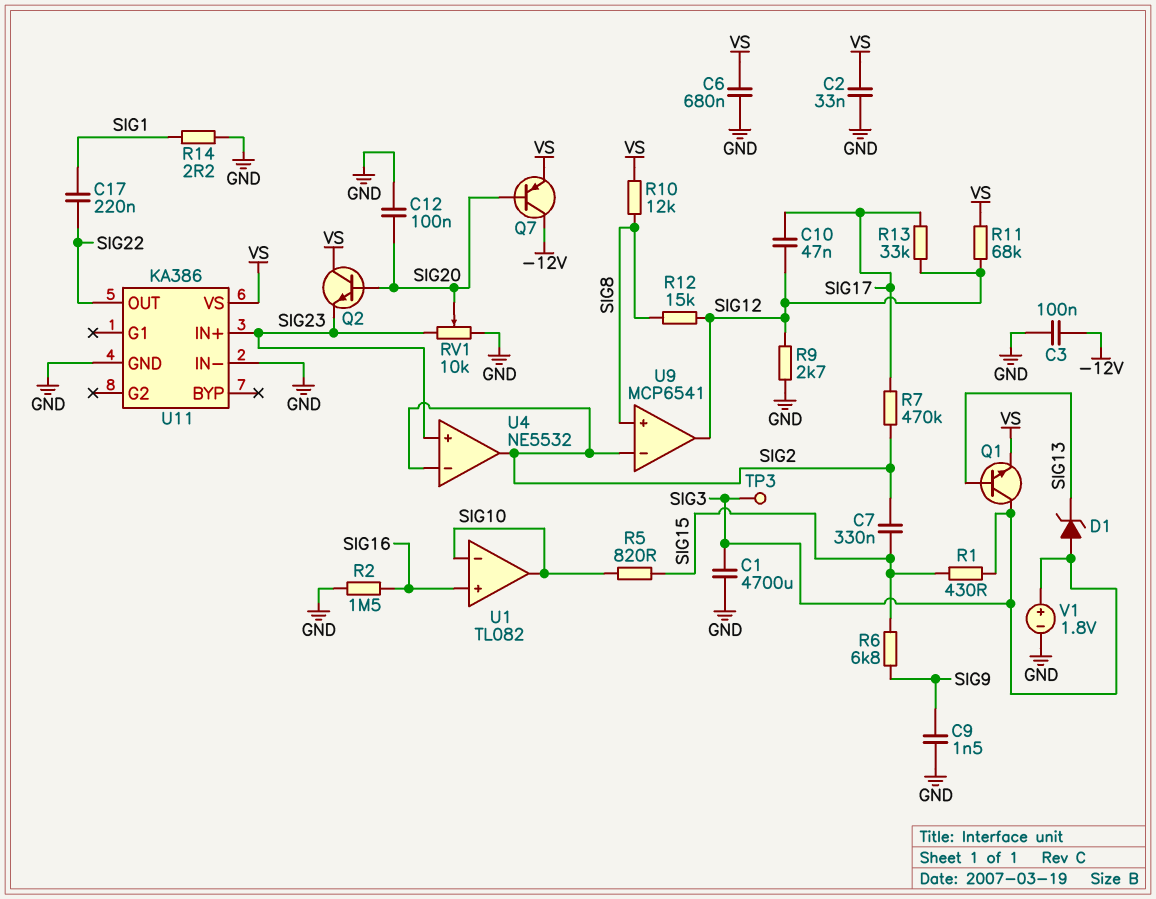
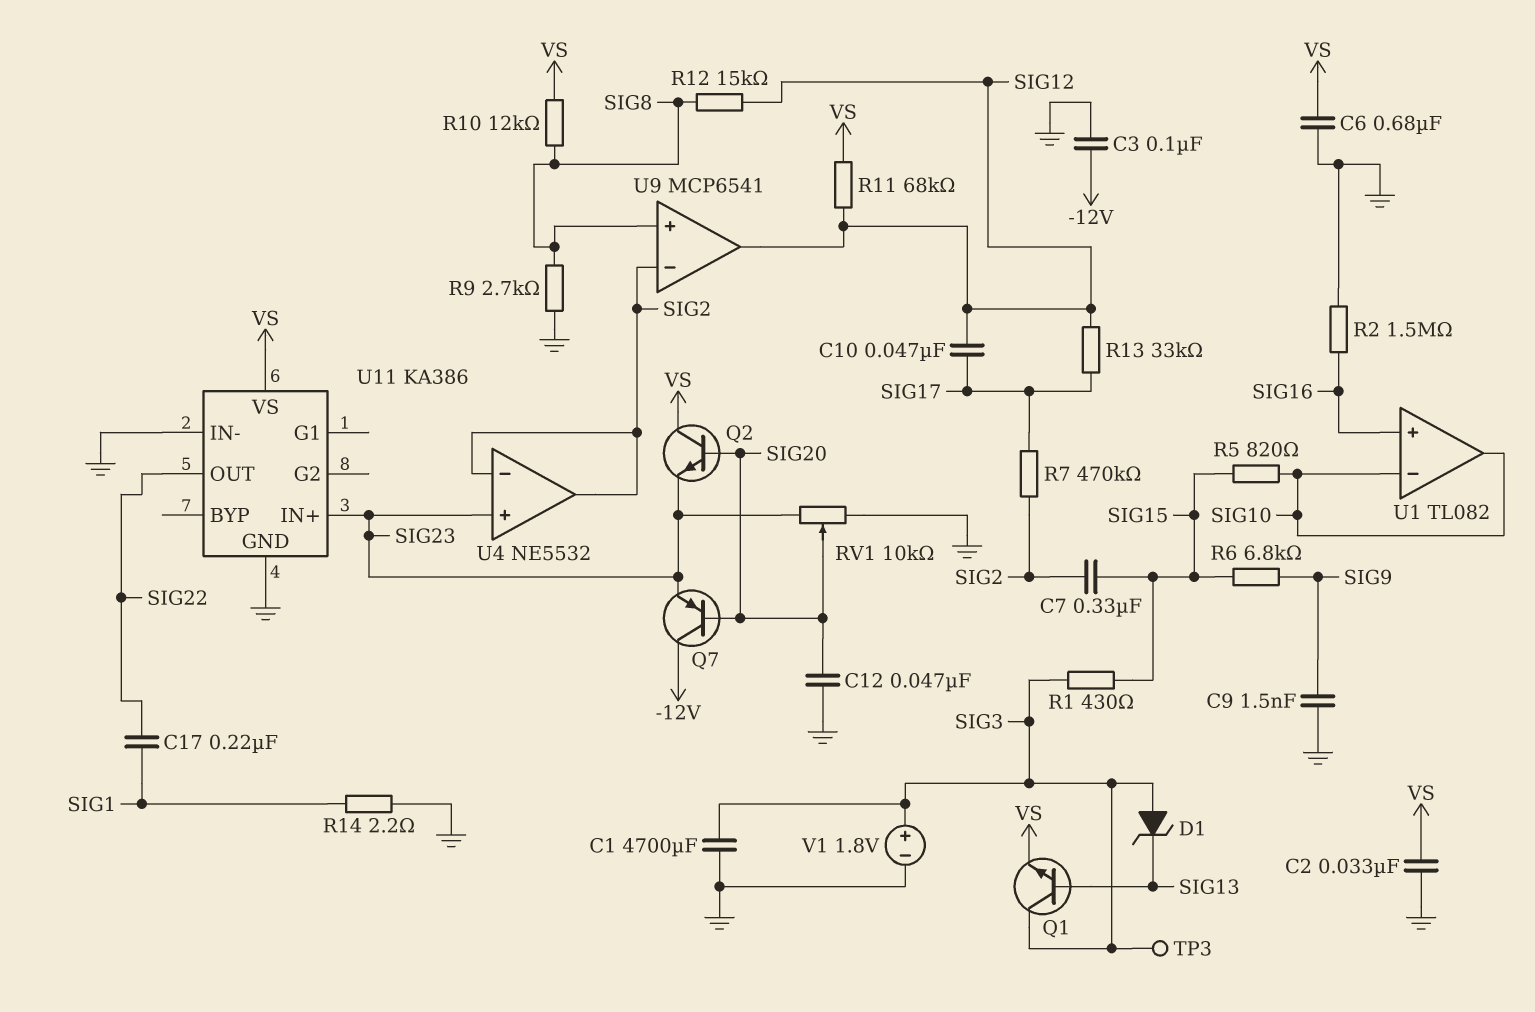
C12: 100nF (GND, SIG20) -> 47nF (GND, SIG20)
Q7: PNP (B SIG20, C -12V, E VS) -> PNP (B SIG20, C -12V, E SIG23)
R9: 2.7k (GND, SIG12) -> 2.7k (GND, SIG8)

